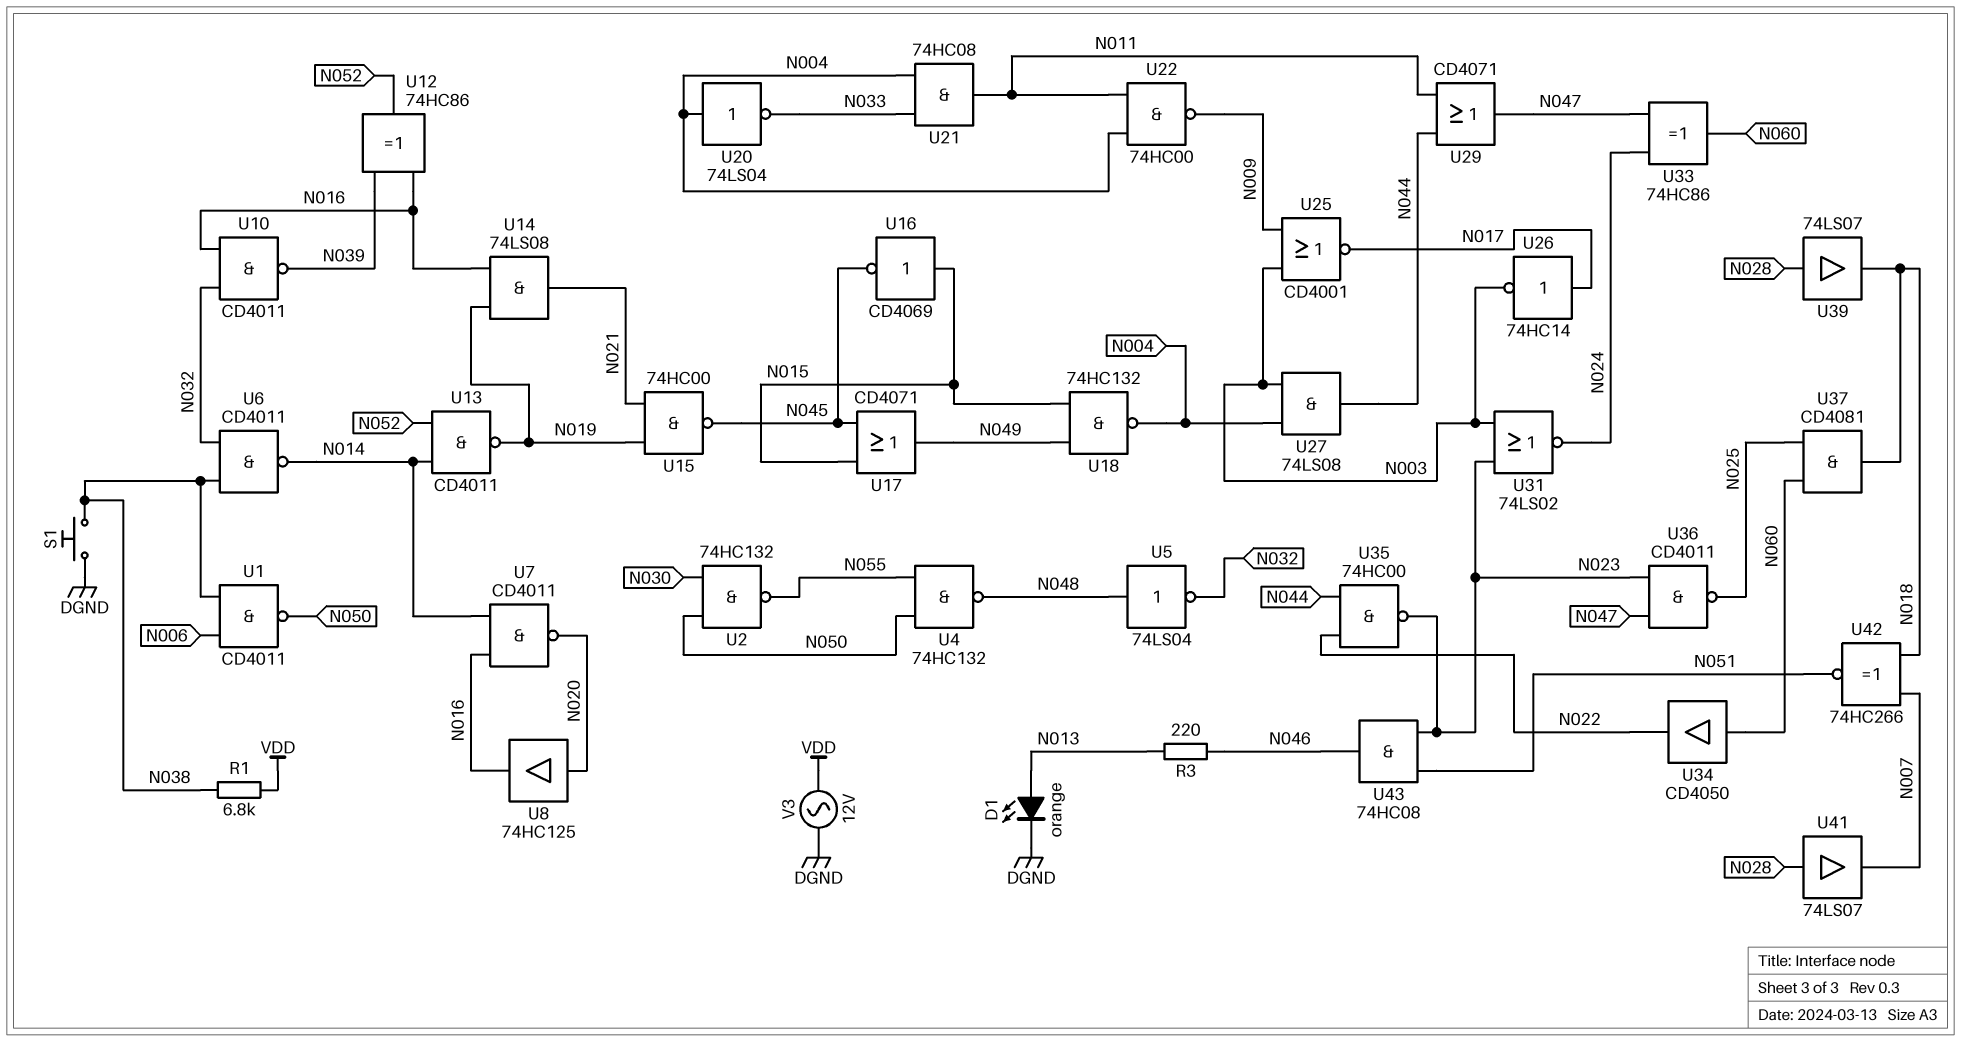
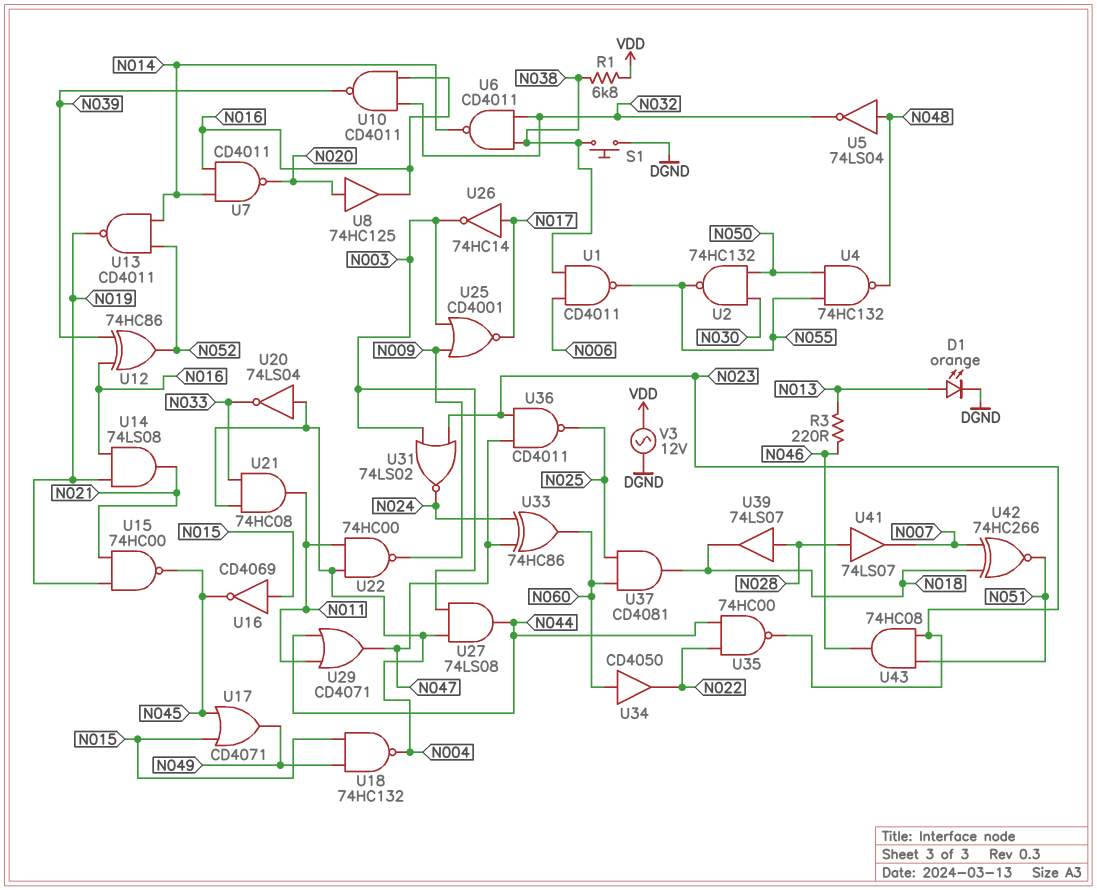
U1: NAND CD4011 (in N006, in N038, out N050) -> NAND CD4011 (in N006, in N038, out N055)

